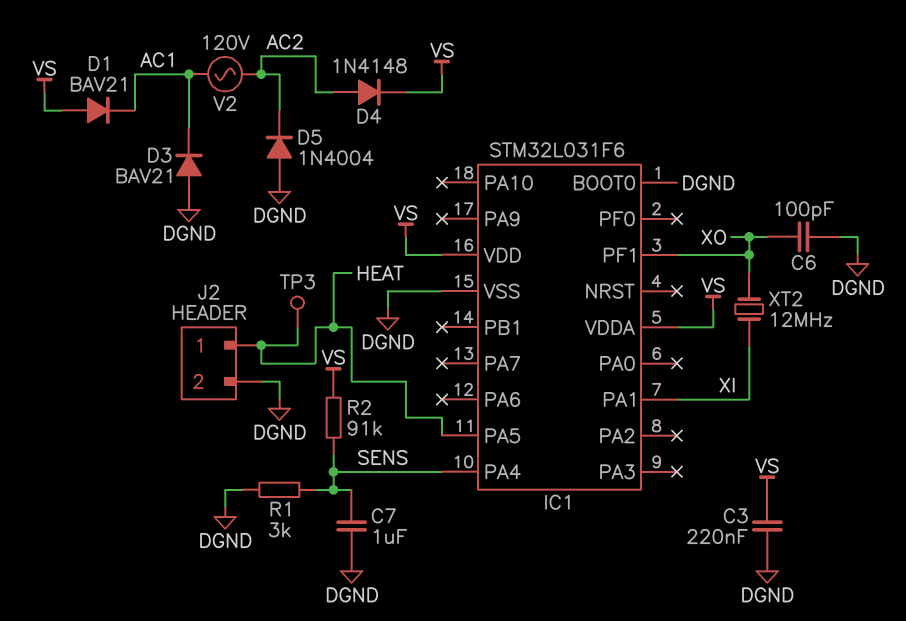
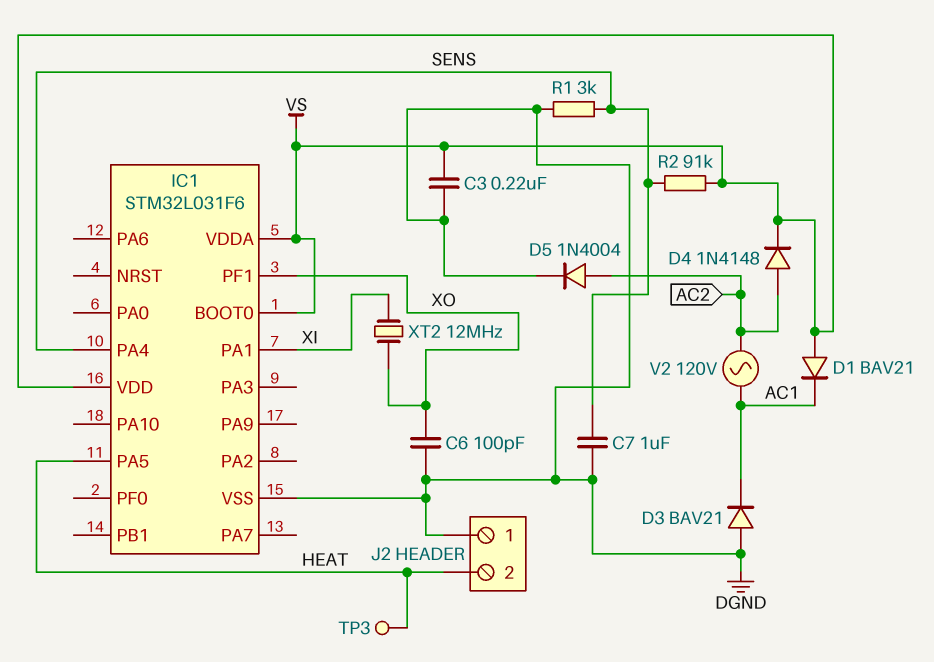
D5: diode 1N4004 (A DGND, K AC2) -> diode 1N4004 (A AC2, K DGND)
IC1 pin BOOT0: DGND -> VS
J2 pin 1: HEAT -> DGND
J2 pin 2: DGND -> HEAT

